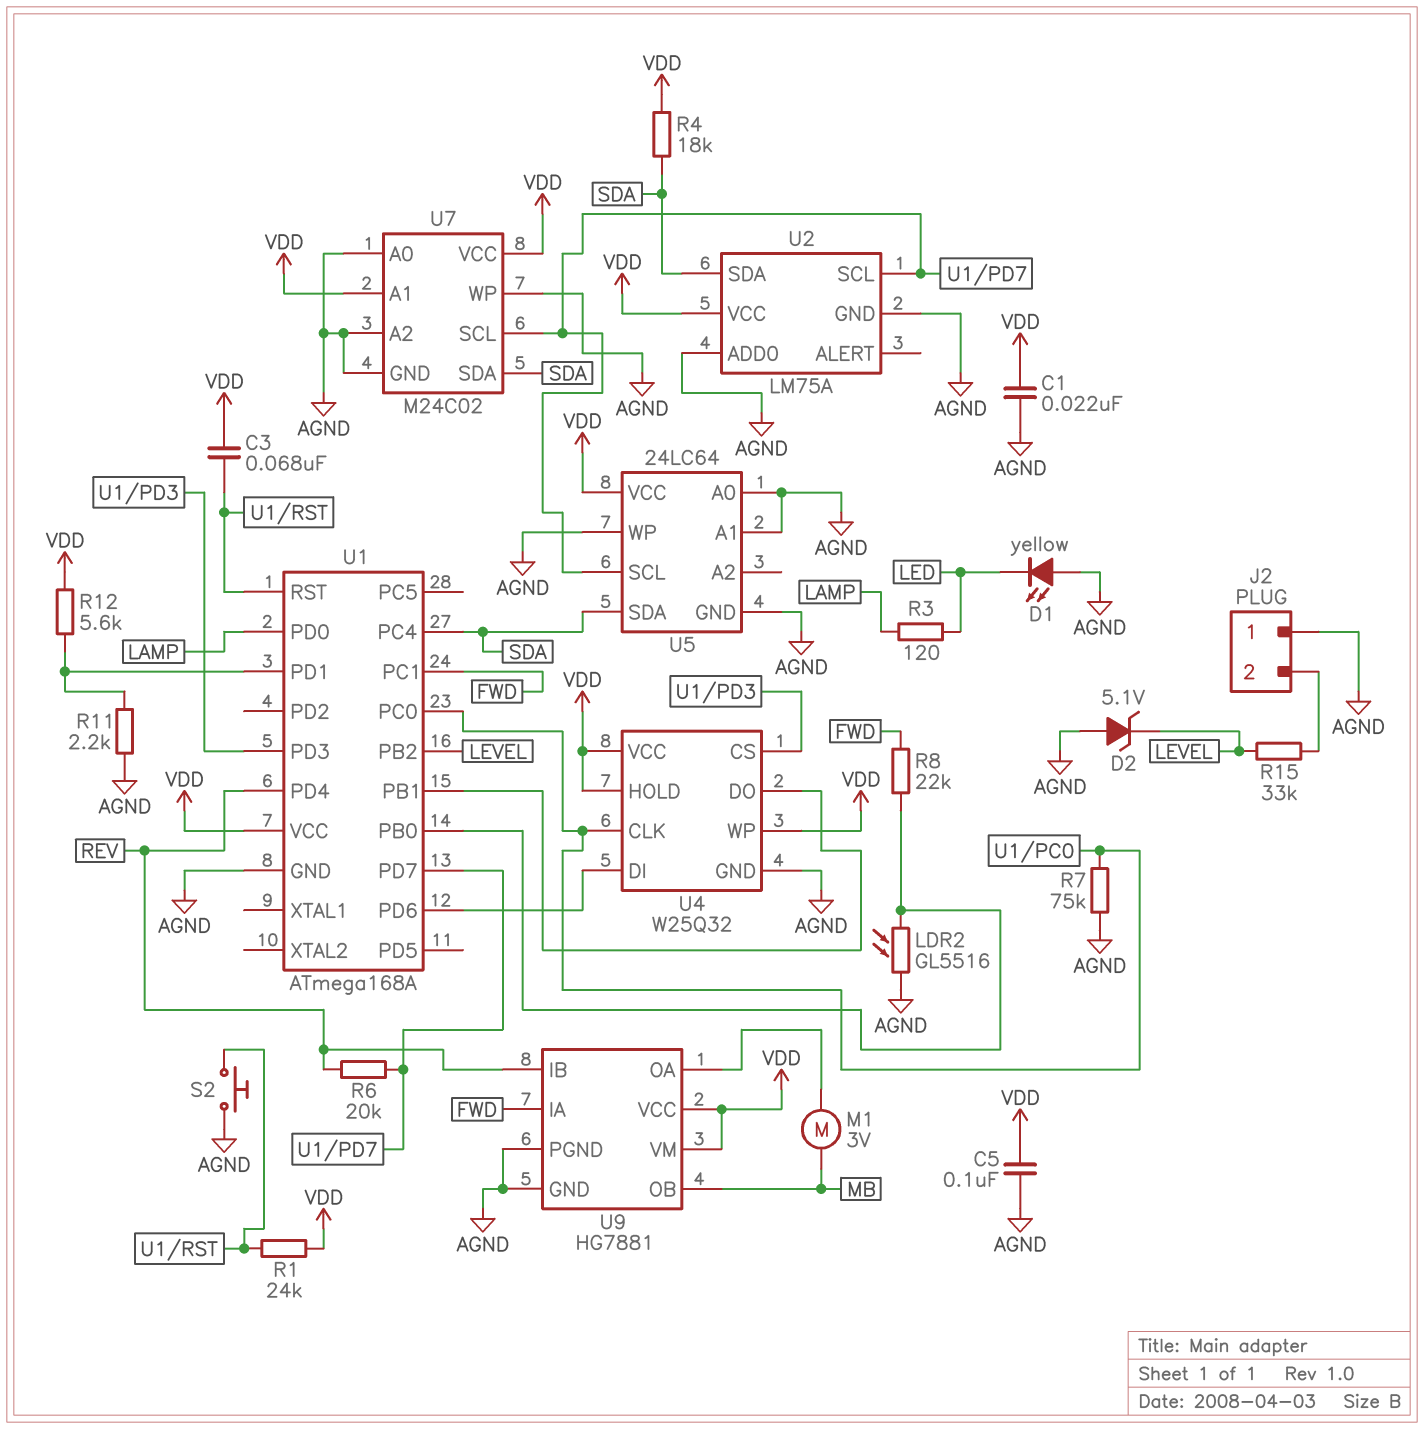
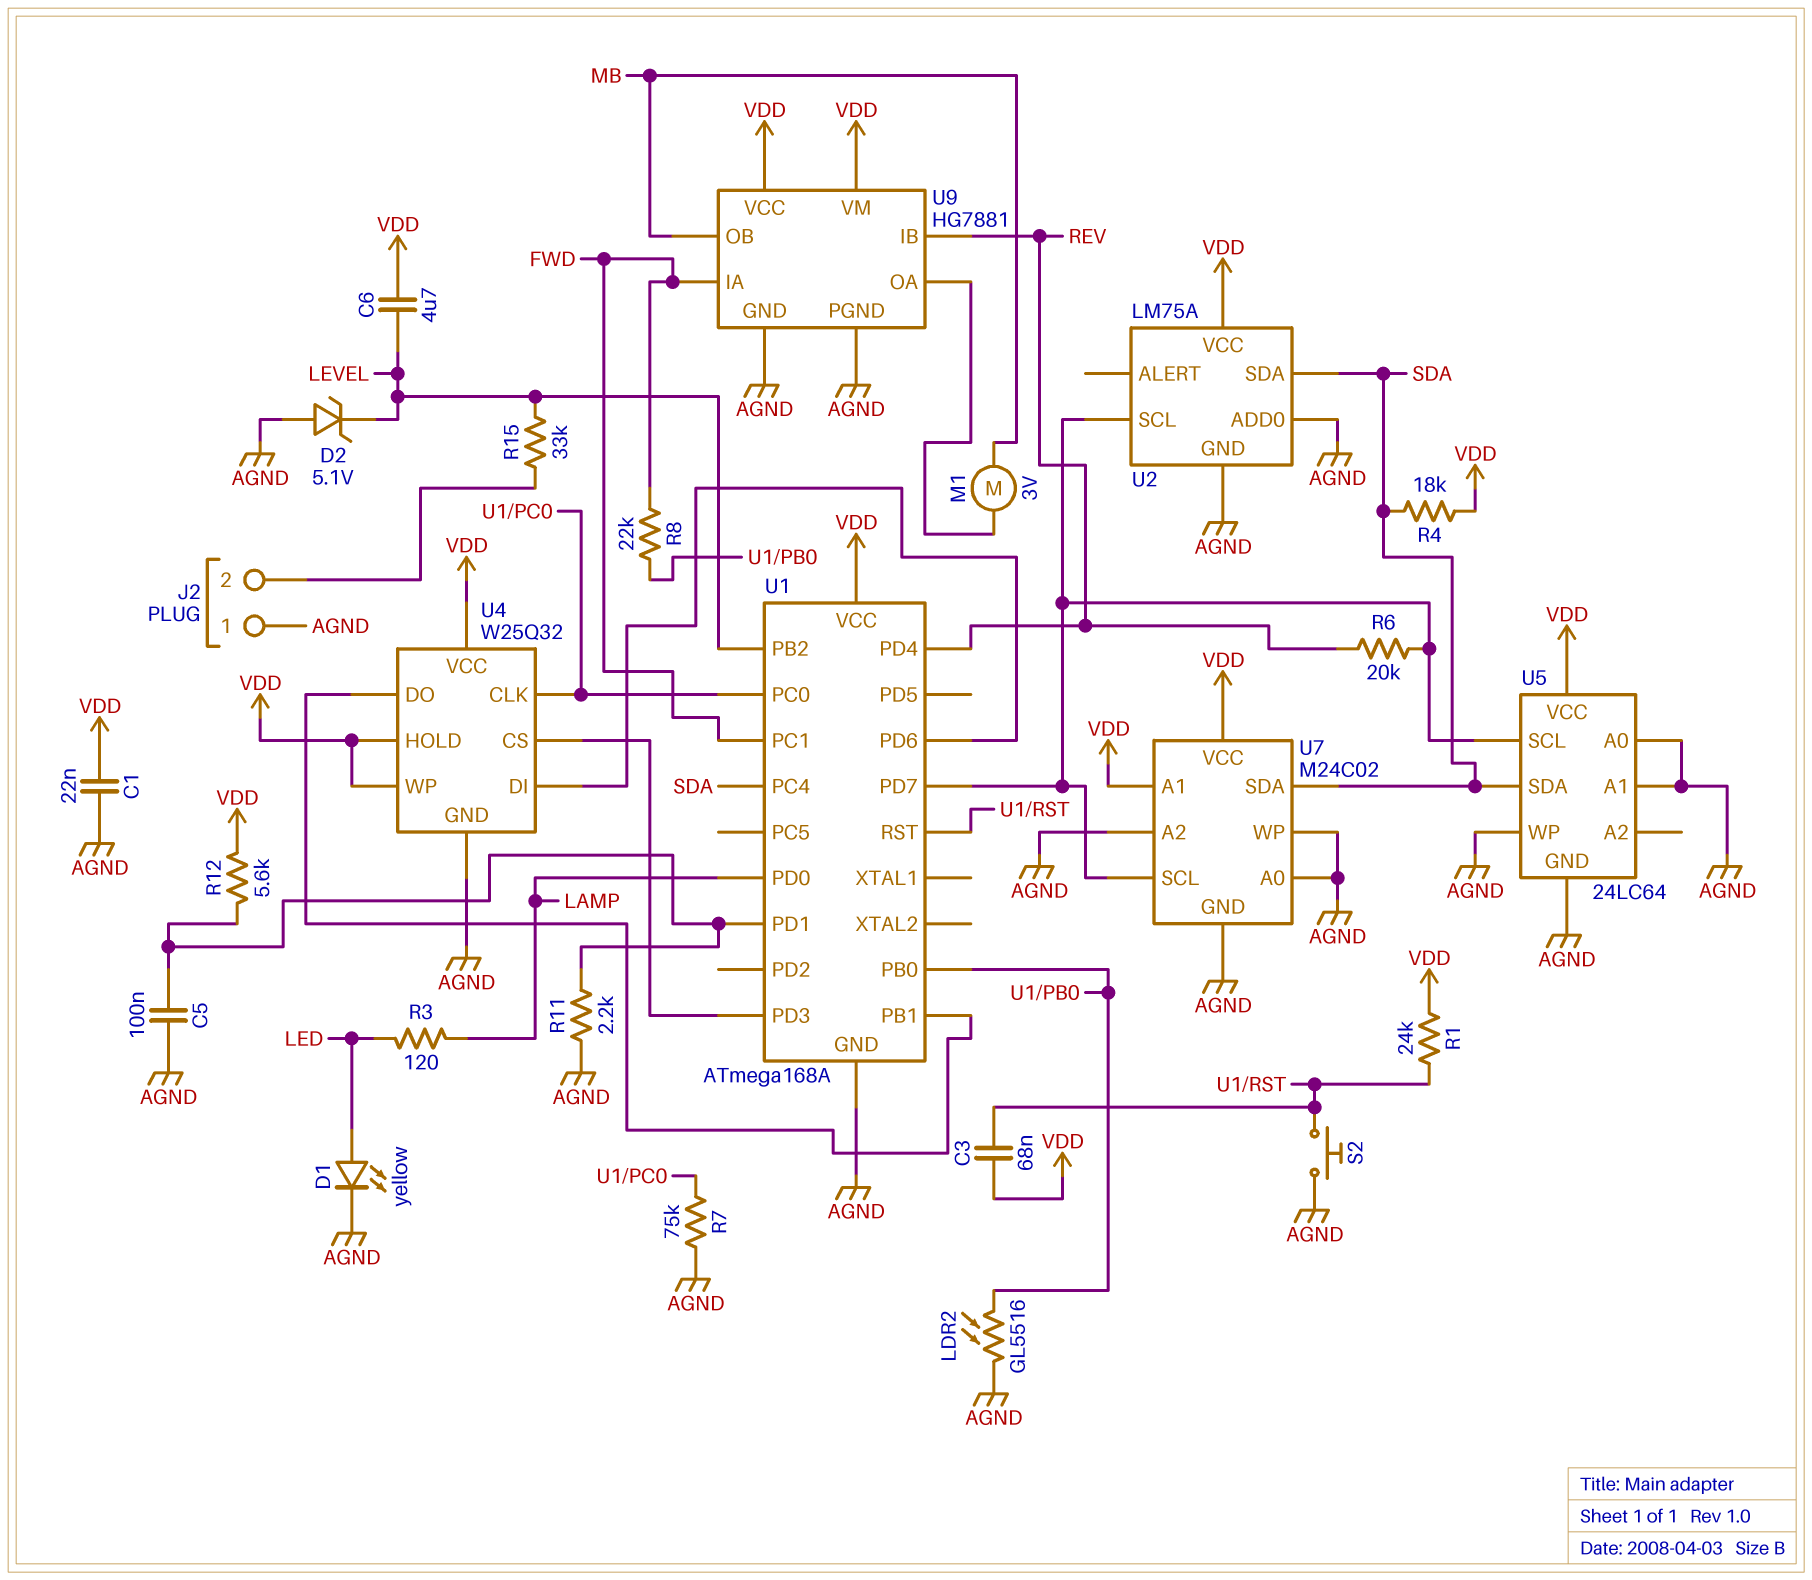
C5: 100nF (AGND, VDD) -> 100nF (AGND, U1/PD1)
C6: none -> 4.7uF (LEVEL, VDD)
D1: LED yellow (A AGND, K LED) -> LED yellow (A LED, K AGND)

